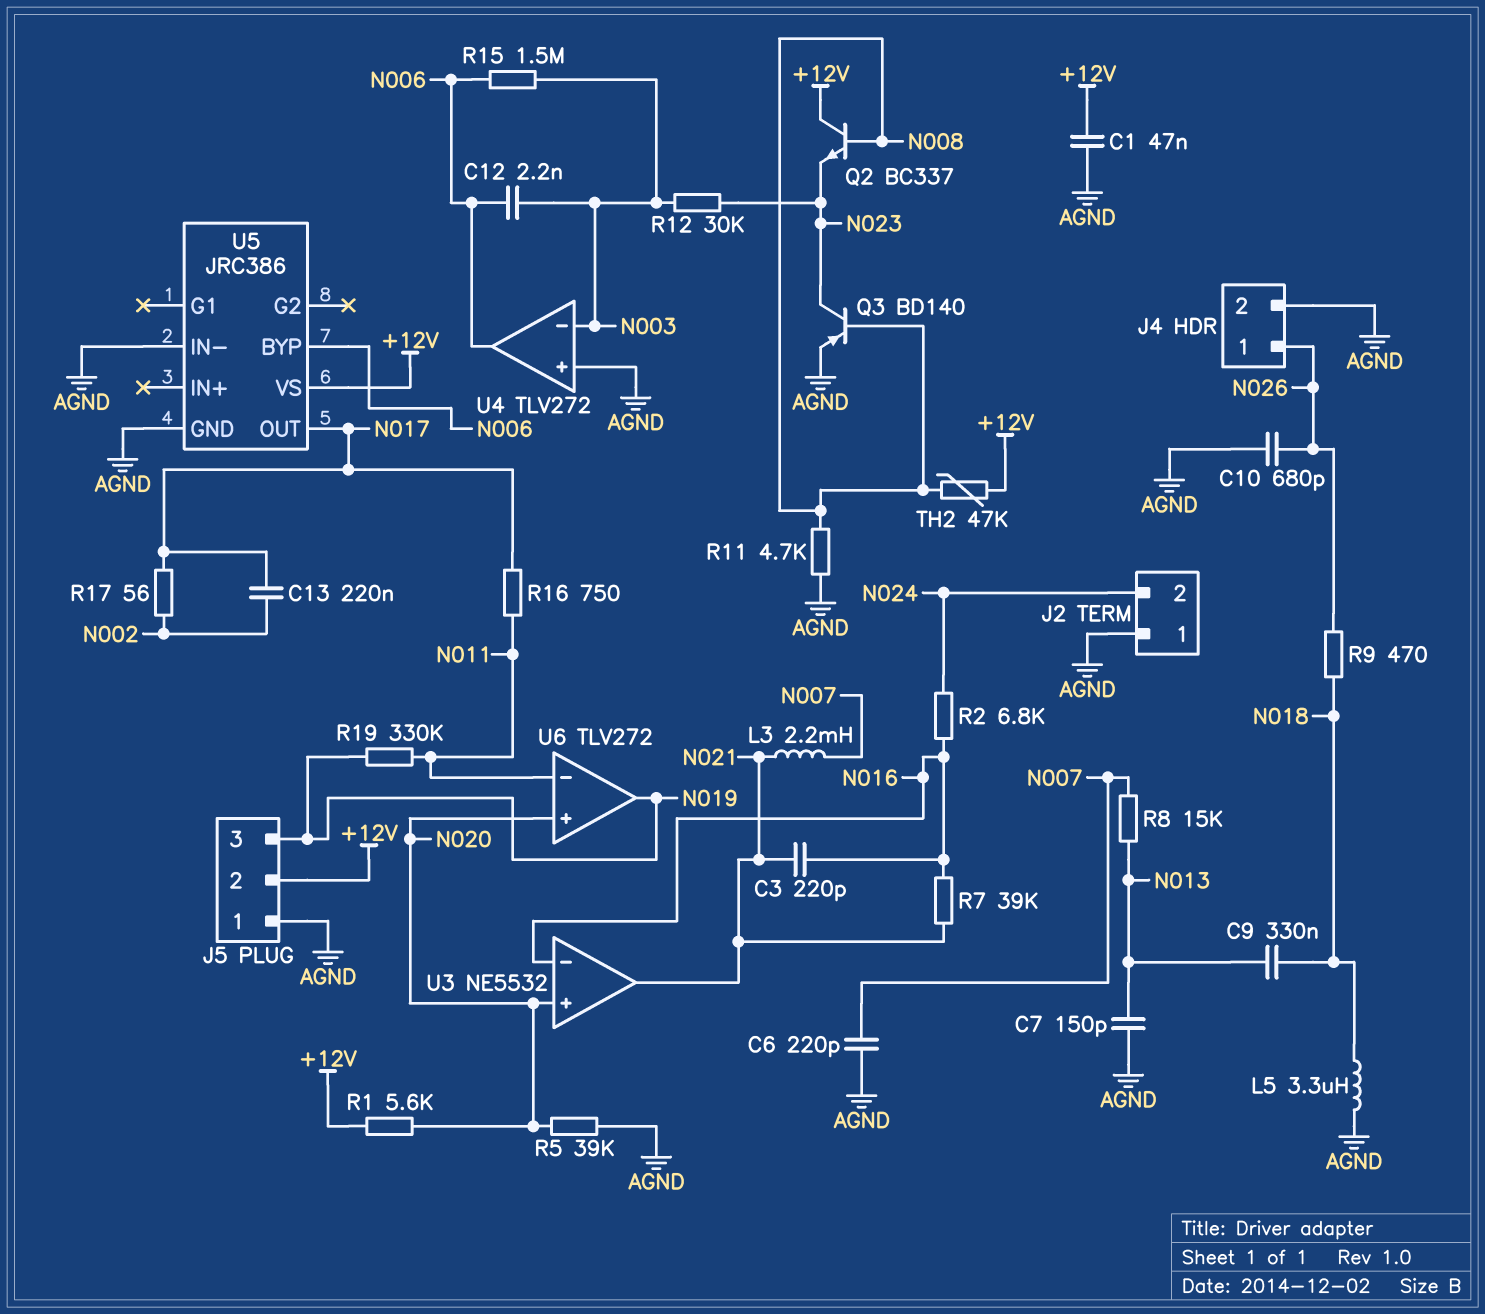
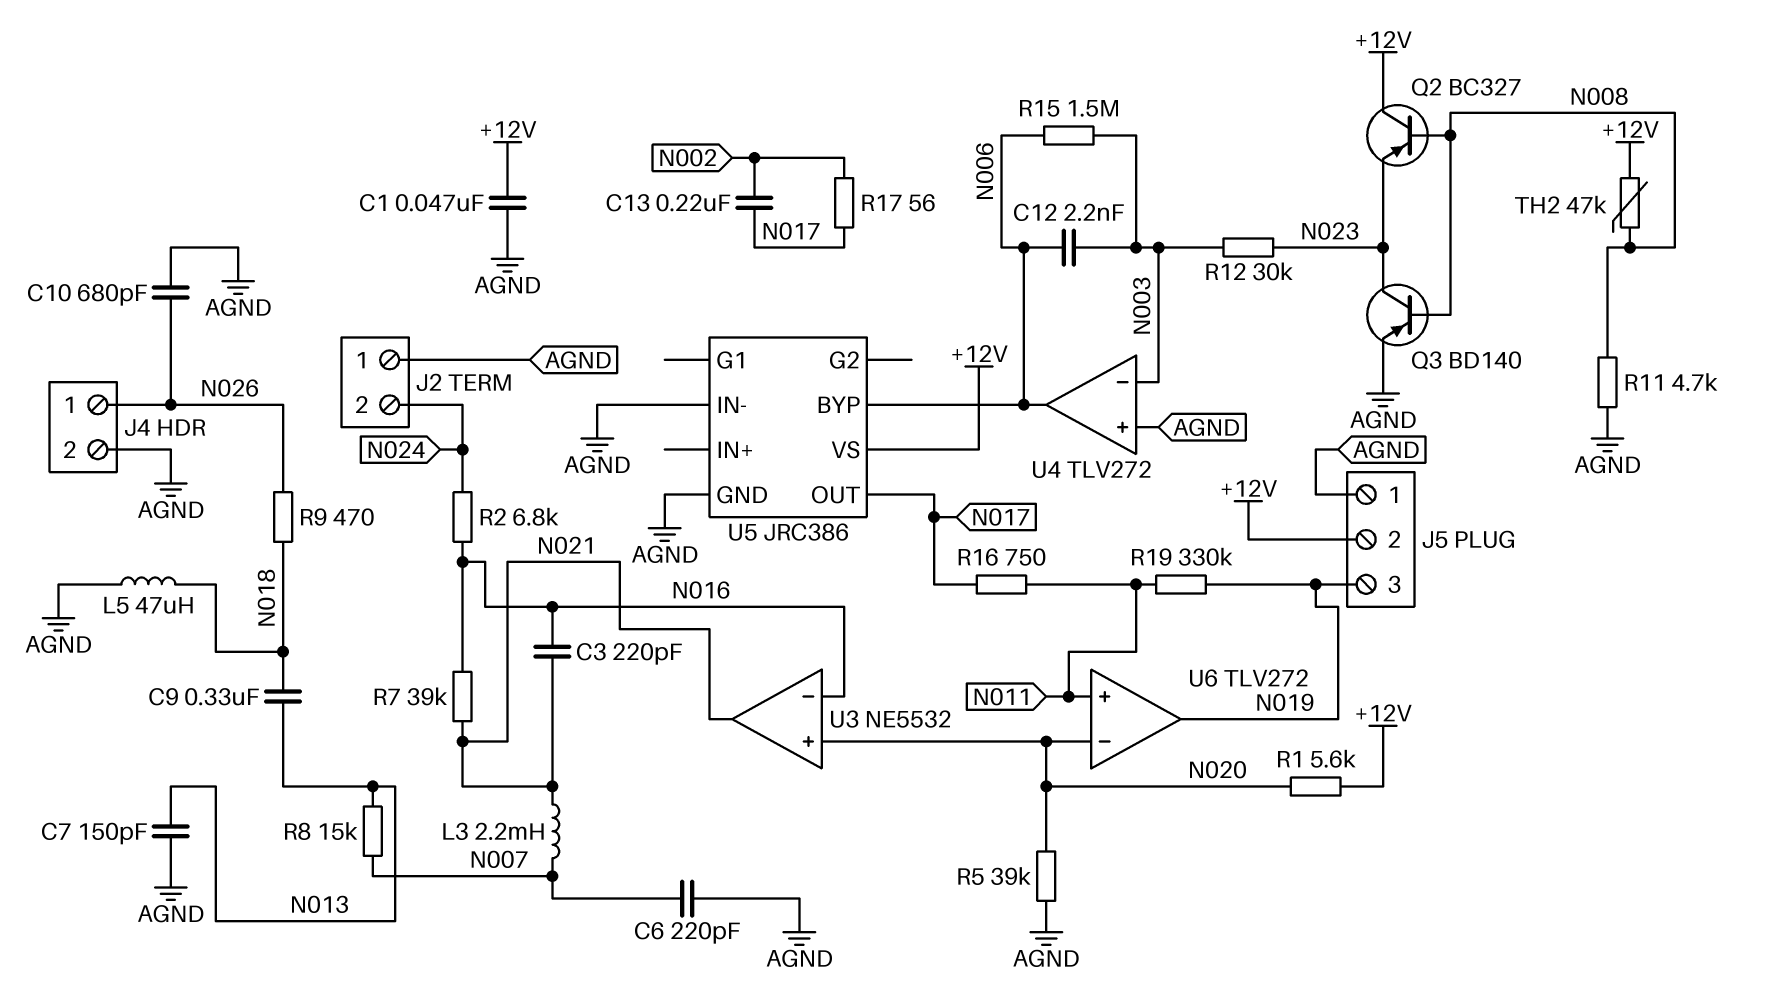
L5: 3.3uH (AGND, N018) -> 47uH (AGND, N018)
Q2: NPN BC337 (B N008, C +12V, E N023) -> PNP BC327 (B N008, C +12V, E N023)
U6 pin in+: N020 -> N011
U6 pin in-: N011 -> N020

